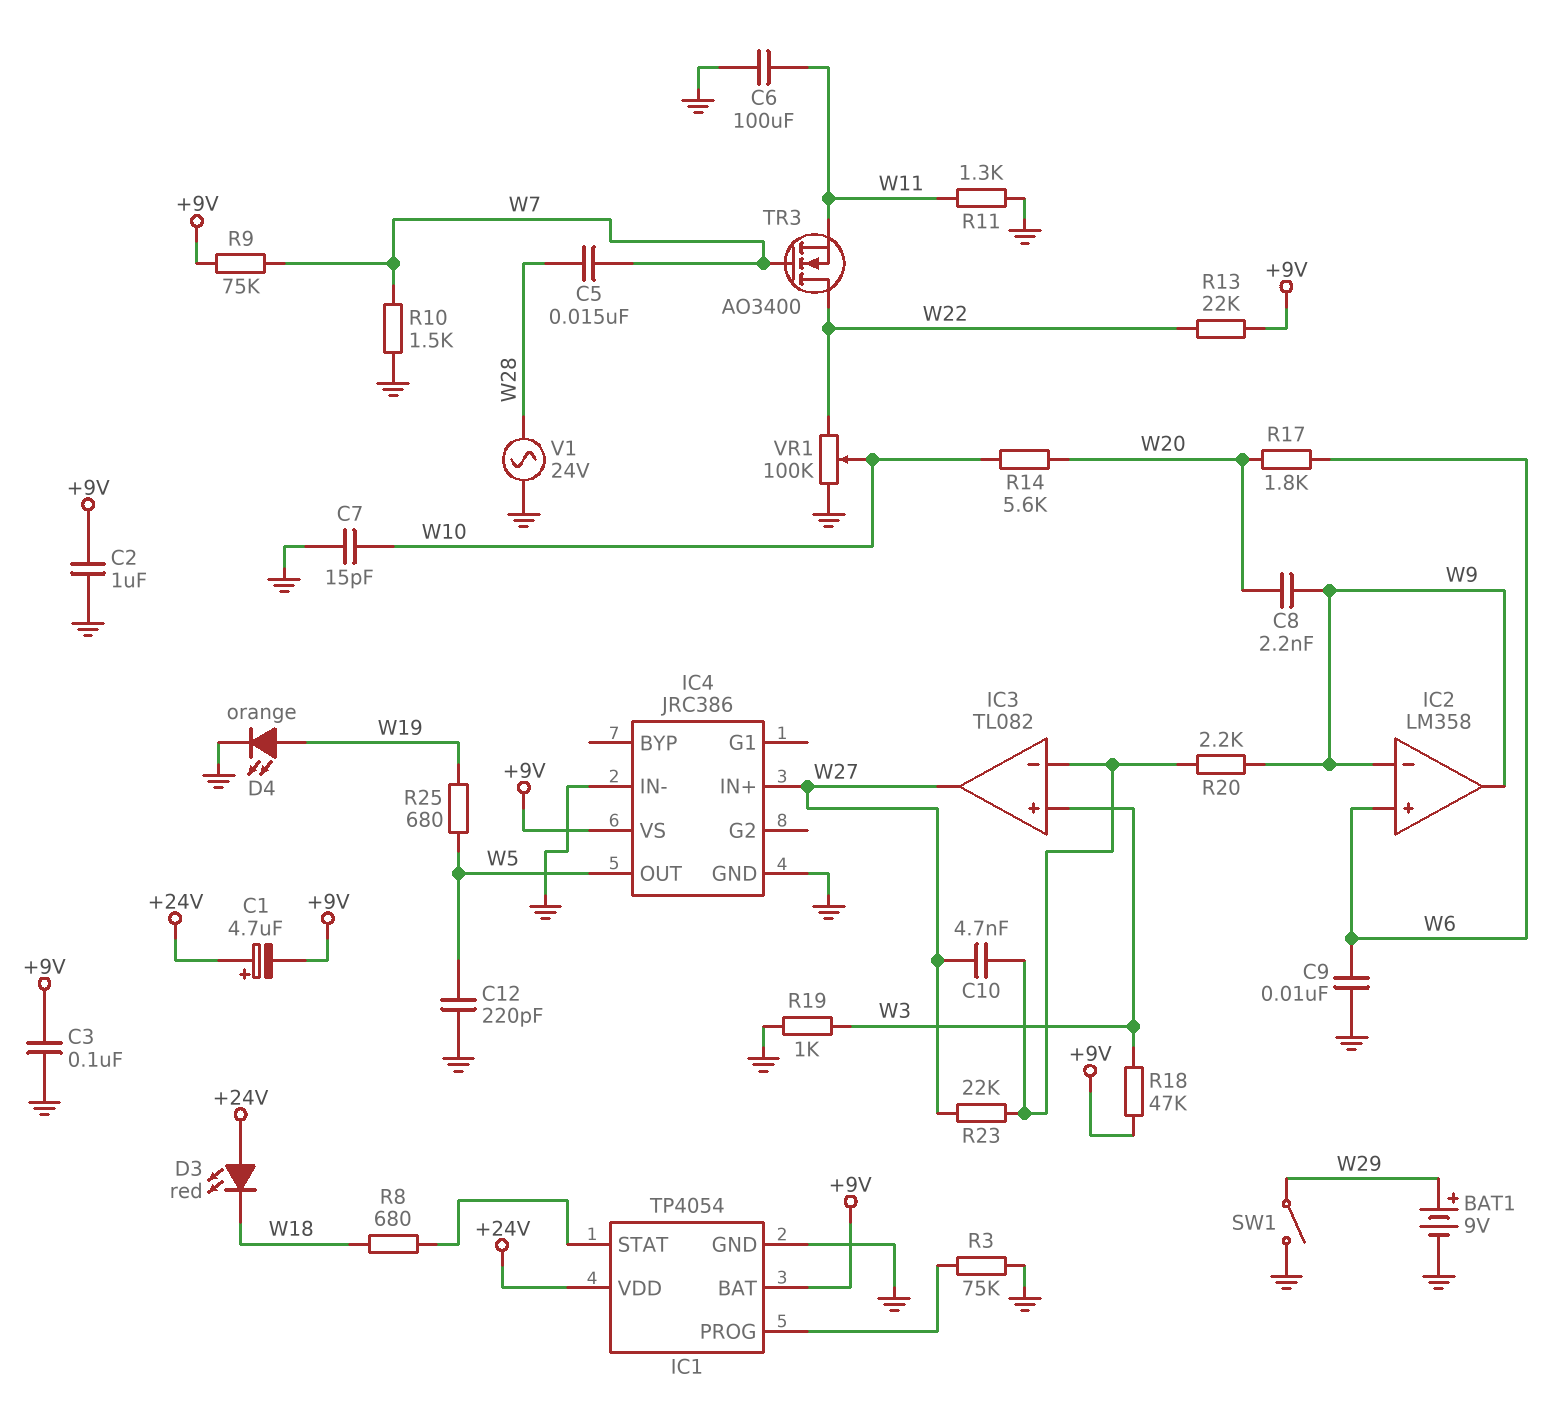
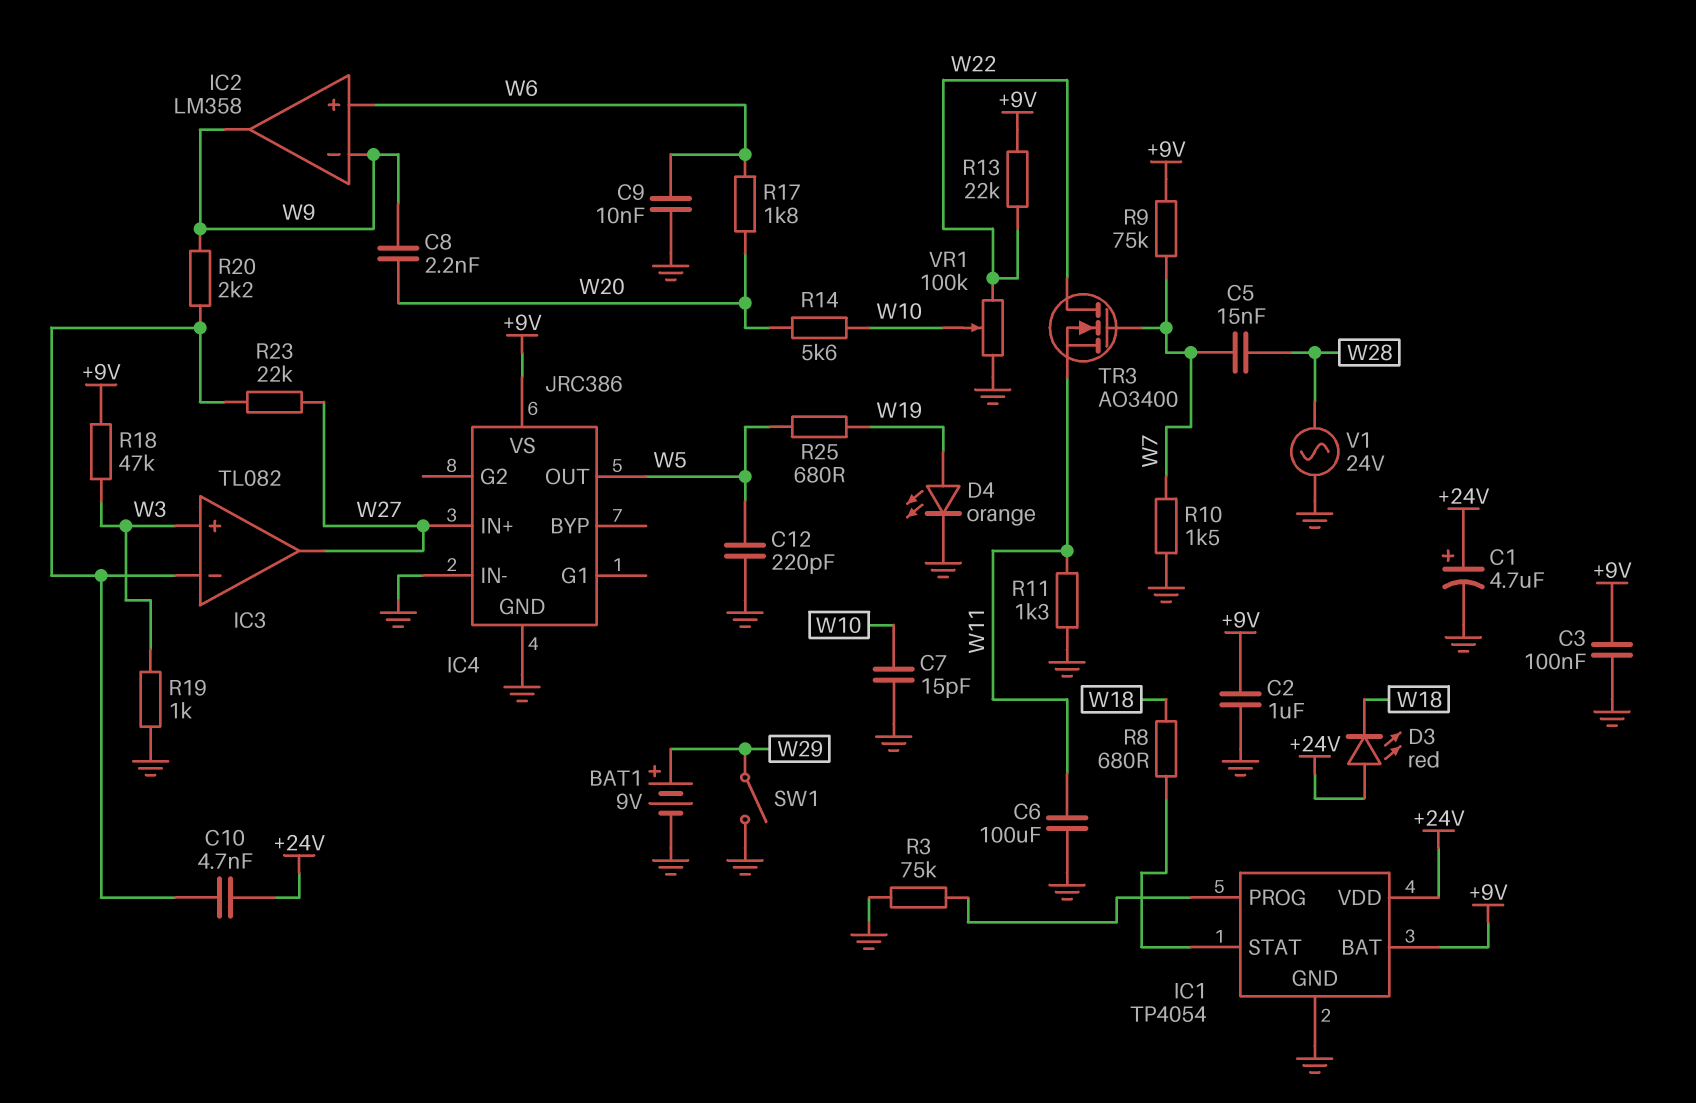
C1: 4.7uF (plus +24V, minus +9V) -> 4.7uF (plus +24V, minus GND)
C10: 4.7nF (IC3/in-, W27) -> 4.7nF (+24V, IC3/in-)

